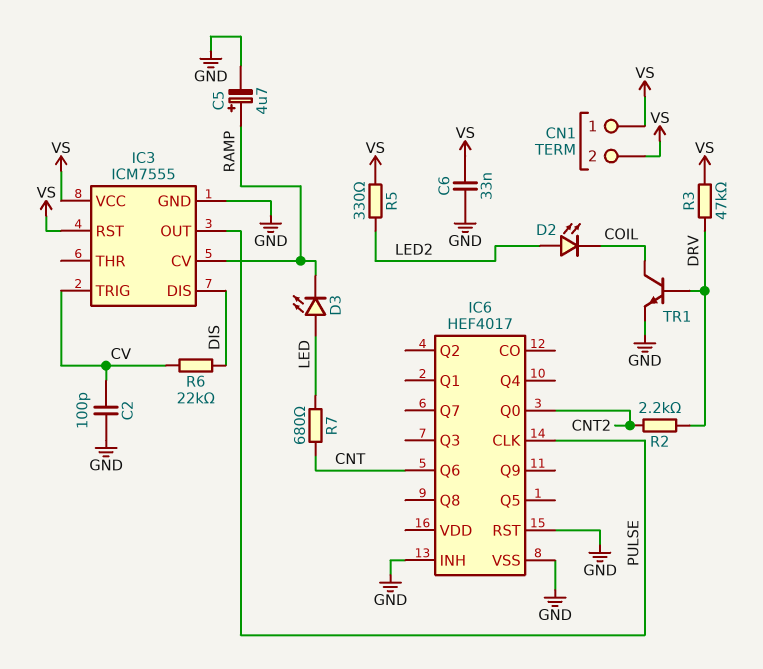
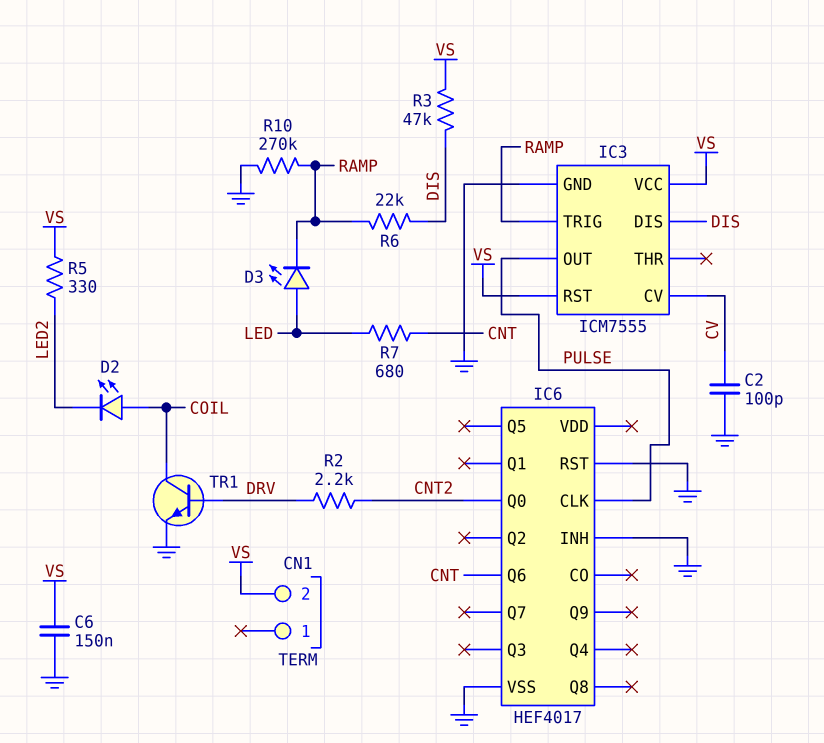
C5: 4.7uF (plus RAMP, minus GND) -> none
C6: 33nF (GND, VS) -> 150nF (GND, VS)
CN1 pin 1: VS -> none
D2: LED (A LED2, K COIL) -> LED (A COIL, K LED2)
IC3 pin CV: RAMP -> CV
IC3 pin TRIG: CV -> RAMP
R3: 47k (DRV, VS) -> 47k (DIS, VS)
R6: 22k (CV, DIS) -> 22k (DIS, RAMP)
R10: none -> 270k (GND, RAMP)

